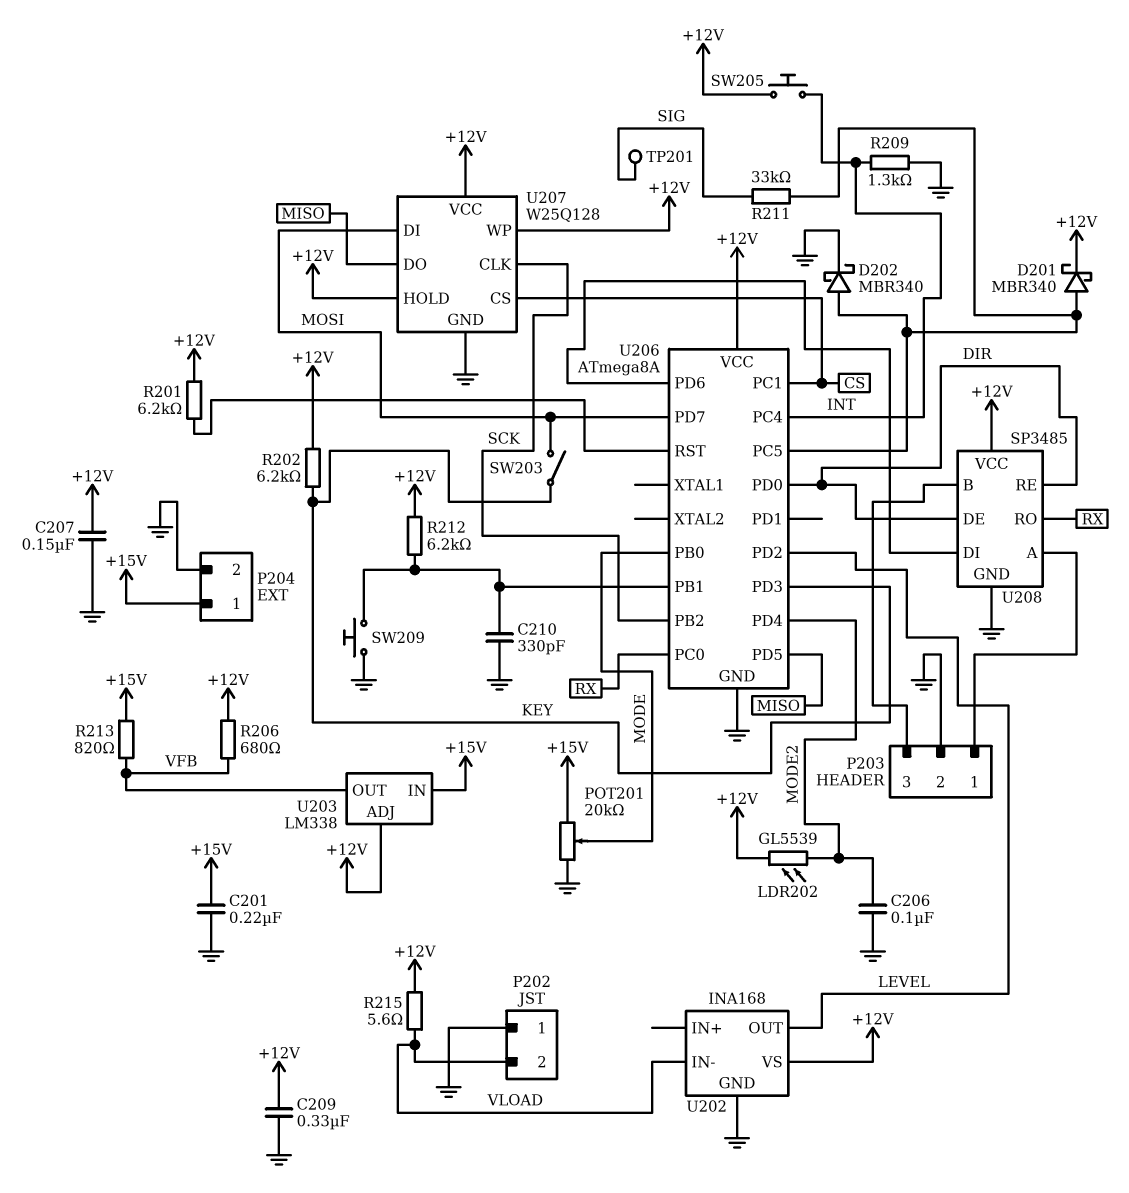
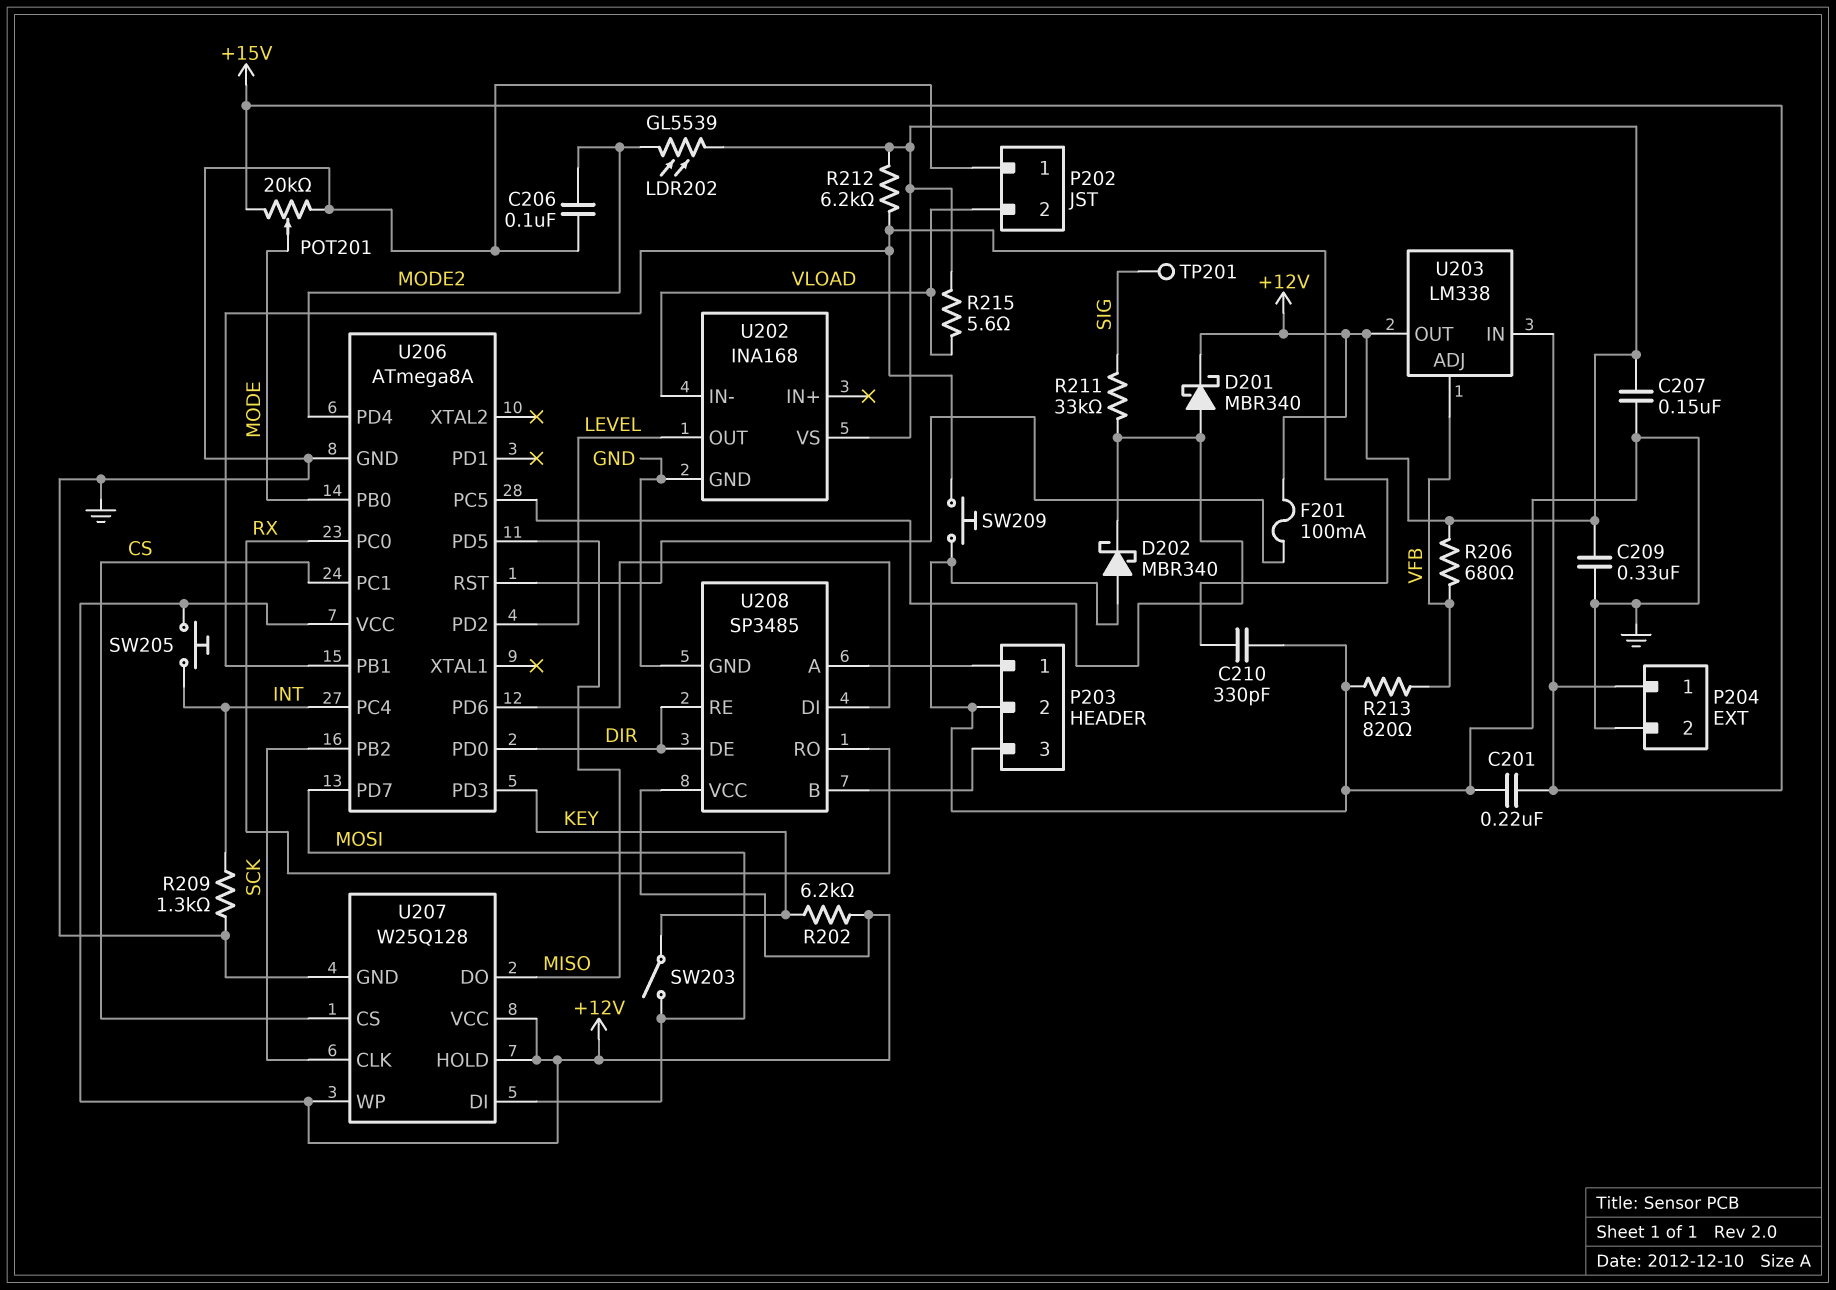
D202: schottky MBR340 (A U206/PC5, K GND) -> schottky MBR340 (A GND, K U206/PC5)
F201: none -> 100mA (+12V, U206/RST)
R201: 6.2k (+12V, U206/RST) -> none
R213: 820 (+15V, VFB) -> 820 (GND, VFB)
U203 pin ADJ: +12V -> VFB
U203 pin OUT: VFB -> +12V

